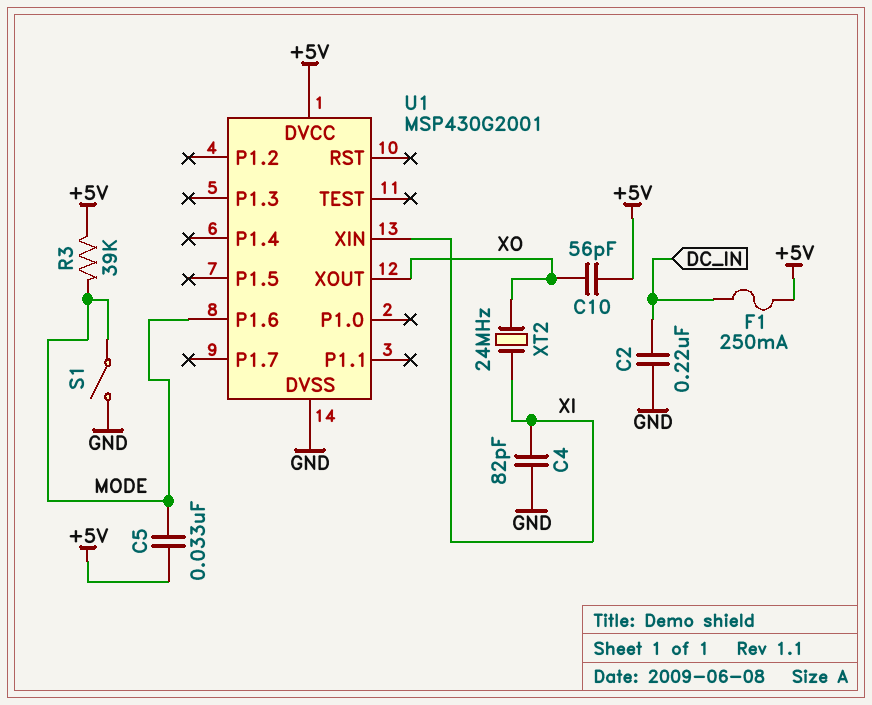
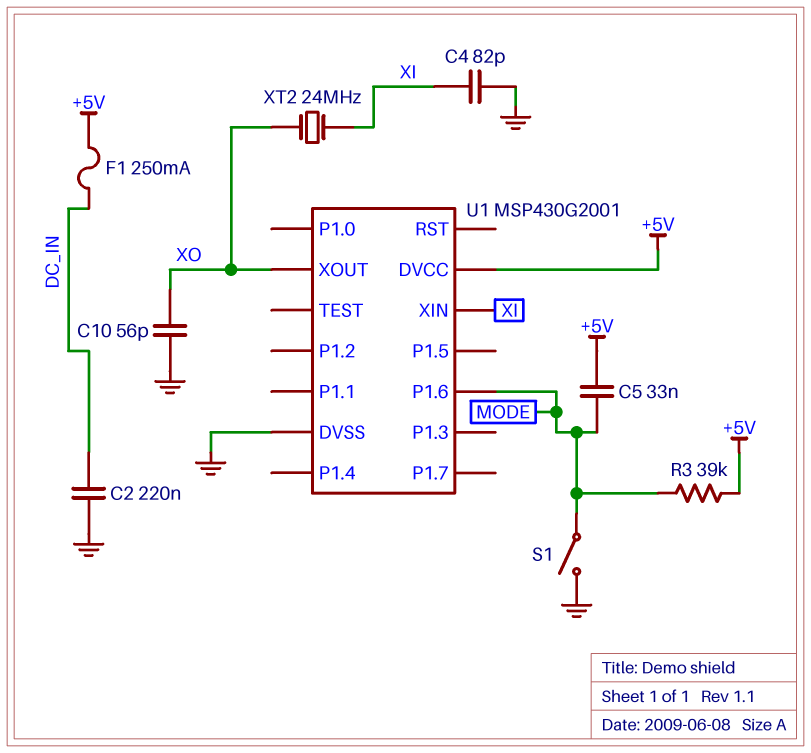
C10: 56pF (+5V, XO) -> 56pF (GND, XO)

